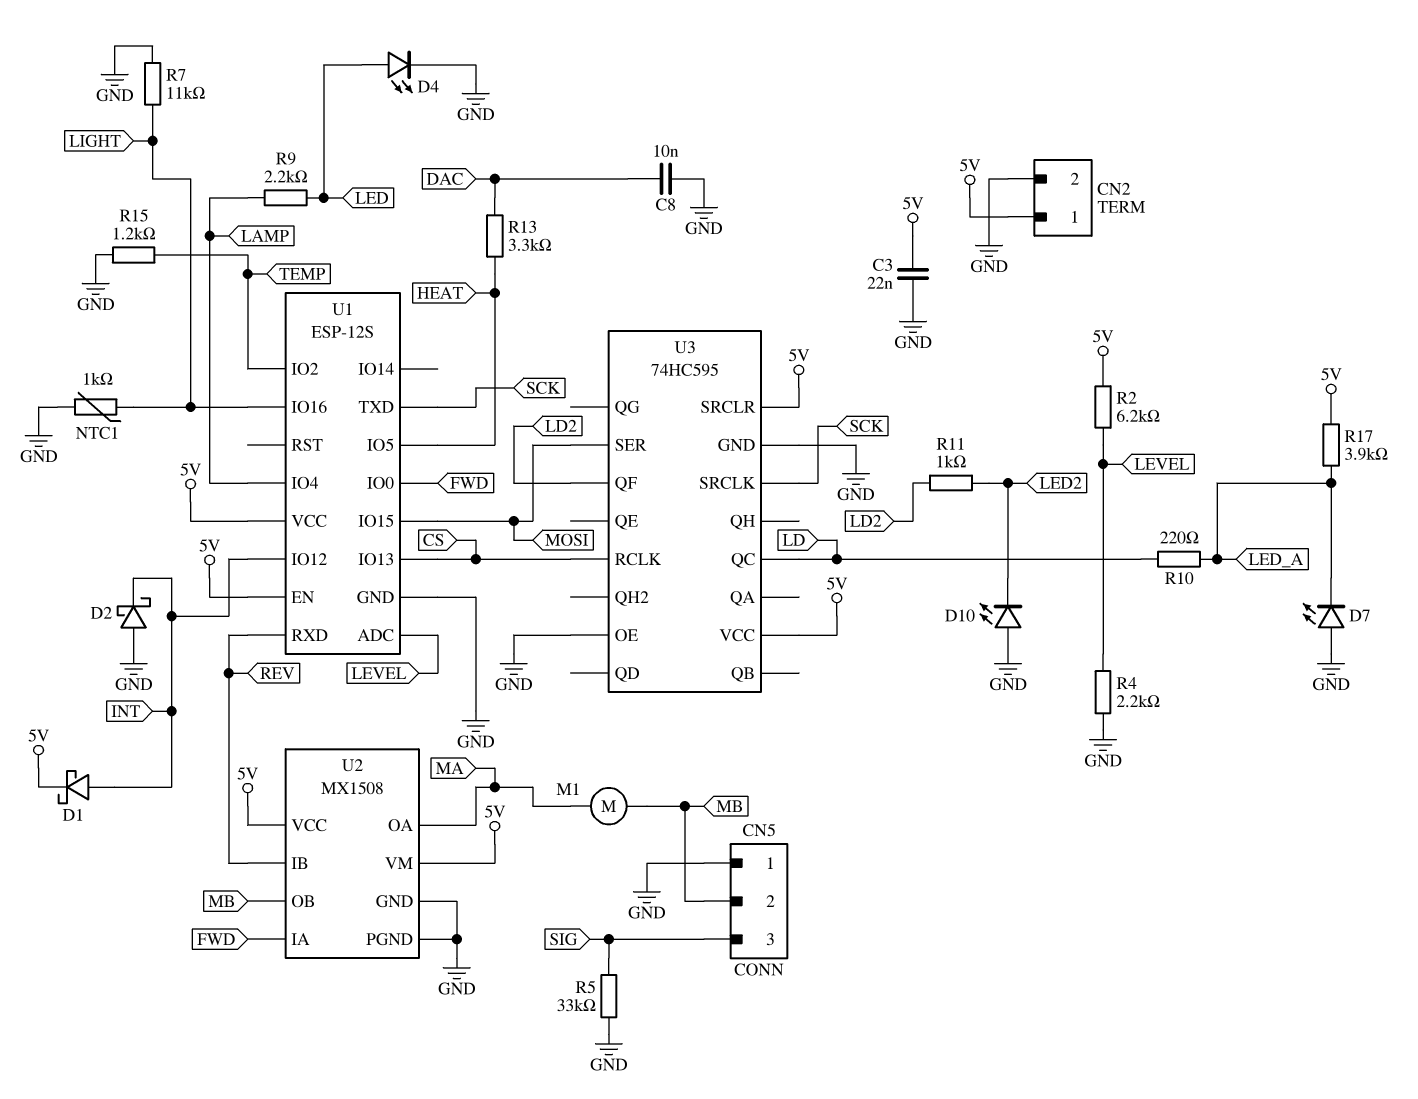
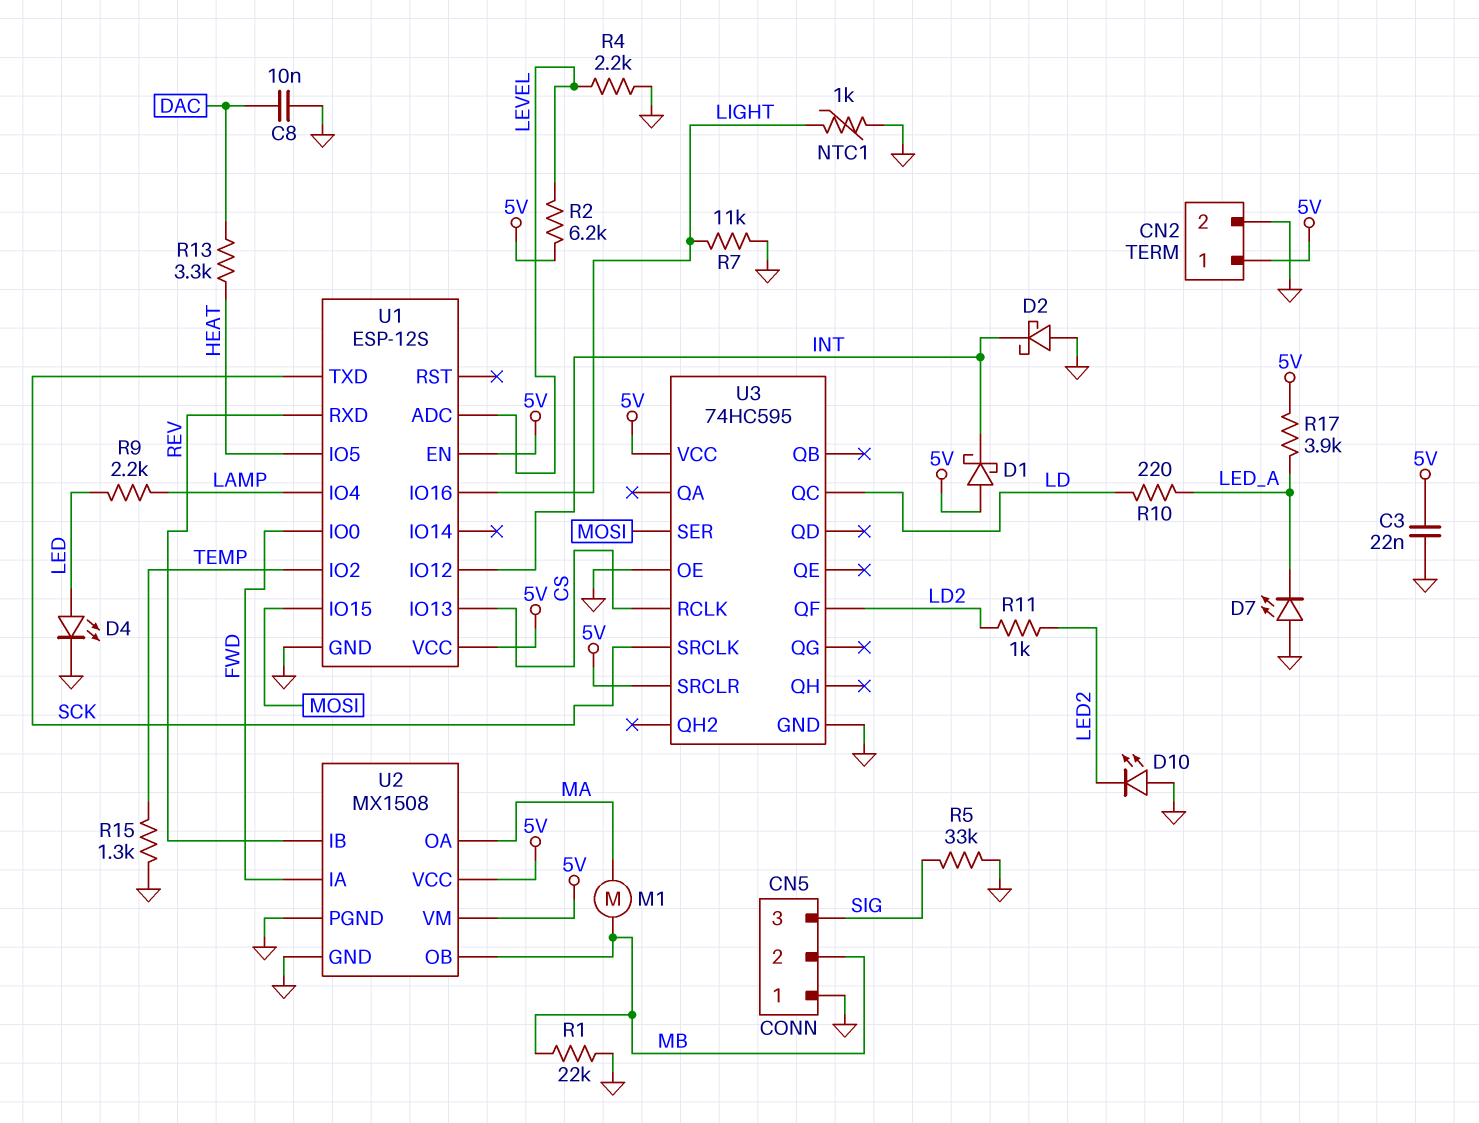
D1: schottky (A INT, K 5V) -> schottky (A 5V, K INT)
R1: none -> 22k (GND, MB)
R15: 1.2k (GND, TEMP) -> 1.3k (GND, TEMP)

